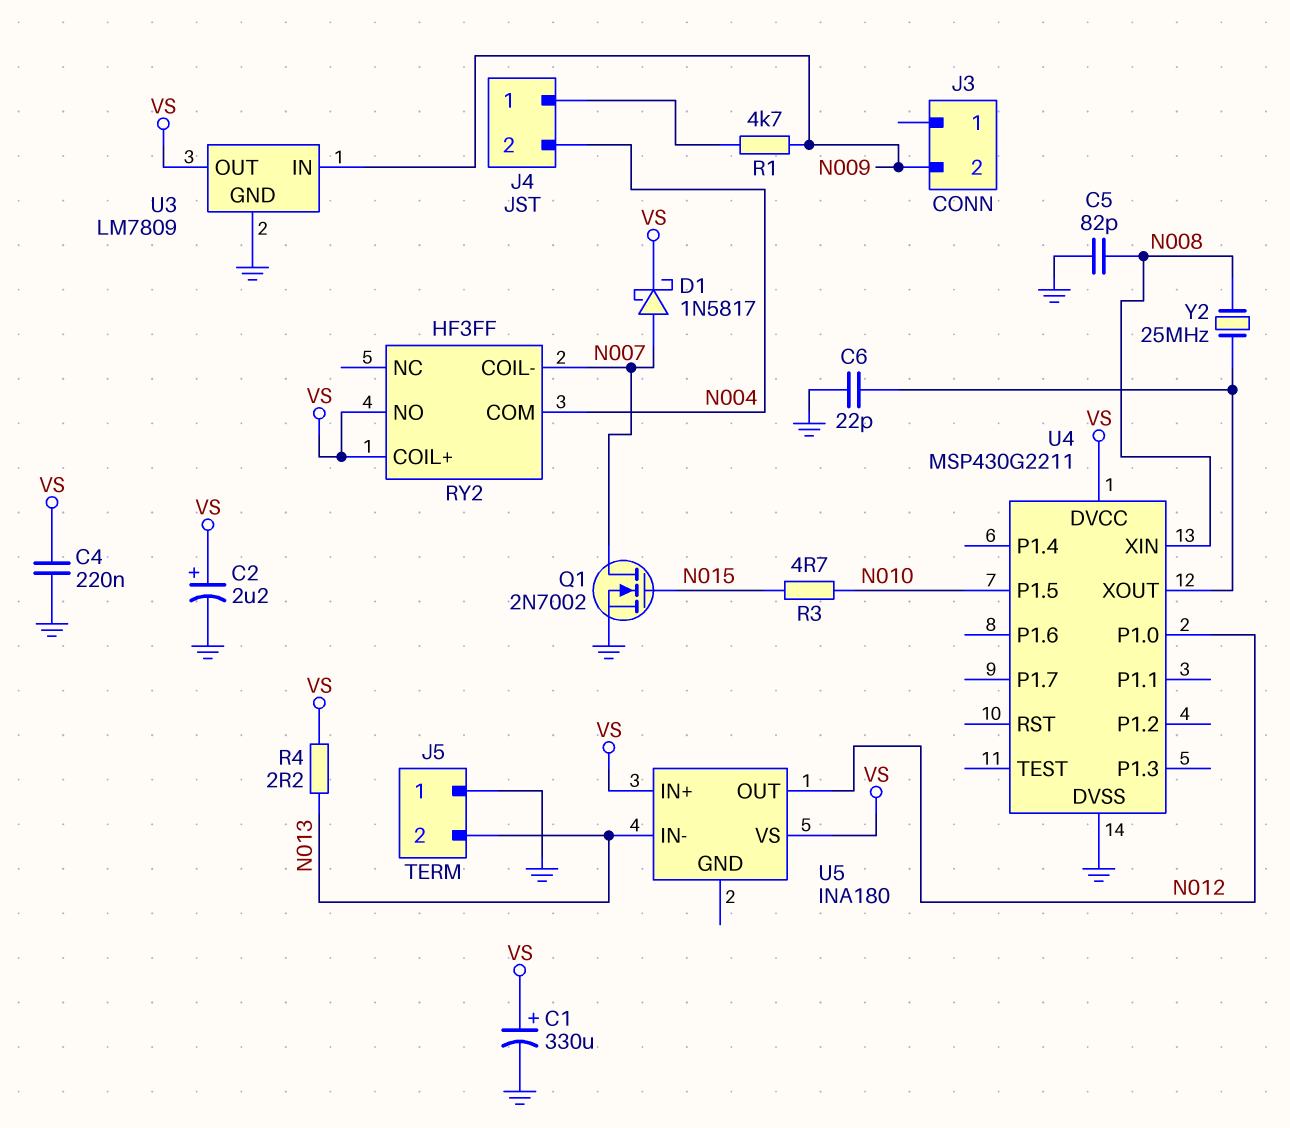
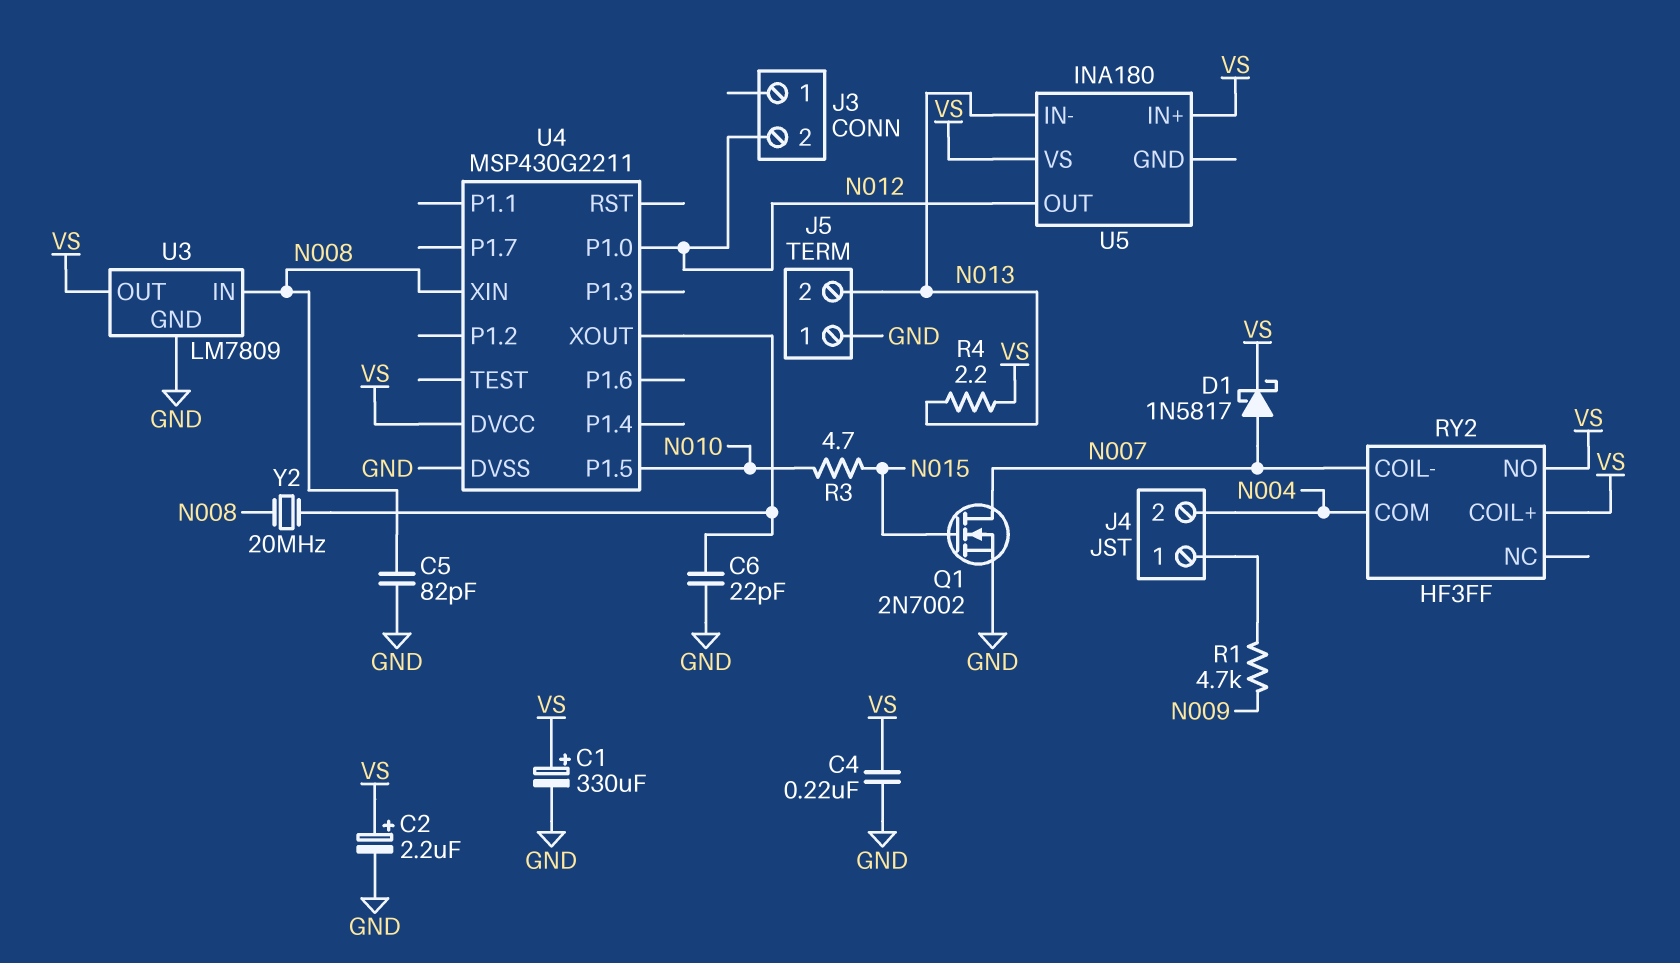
J3 pin 2: N009 -> N012
U3 pin IN: N009 -> N008
Y2: 25MHz (N008, U4/XOUT) -> 20MHz (N008, U4/XOUT)

